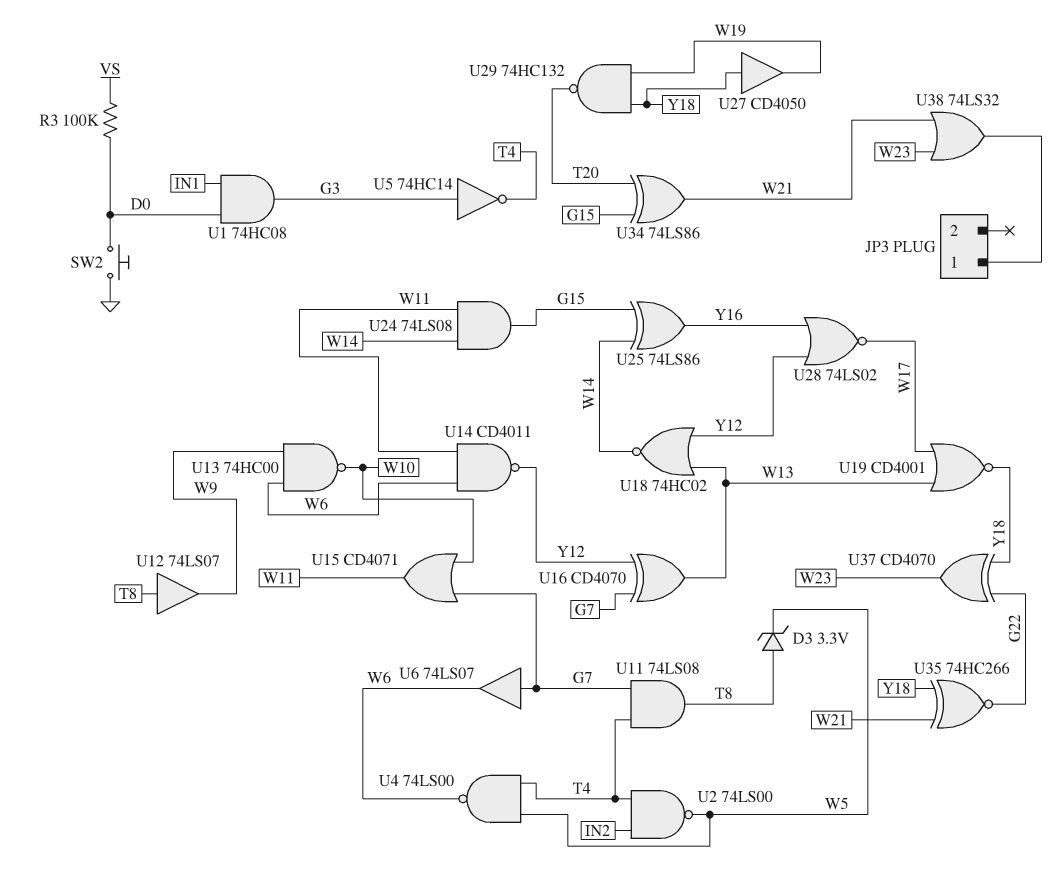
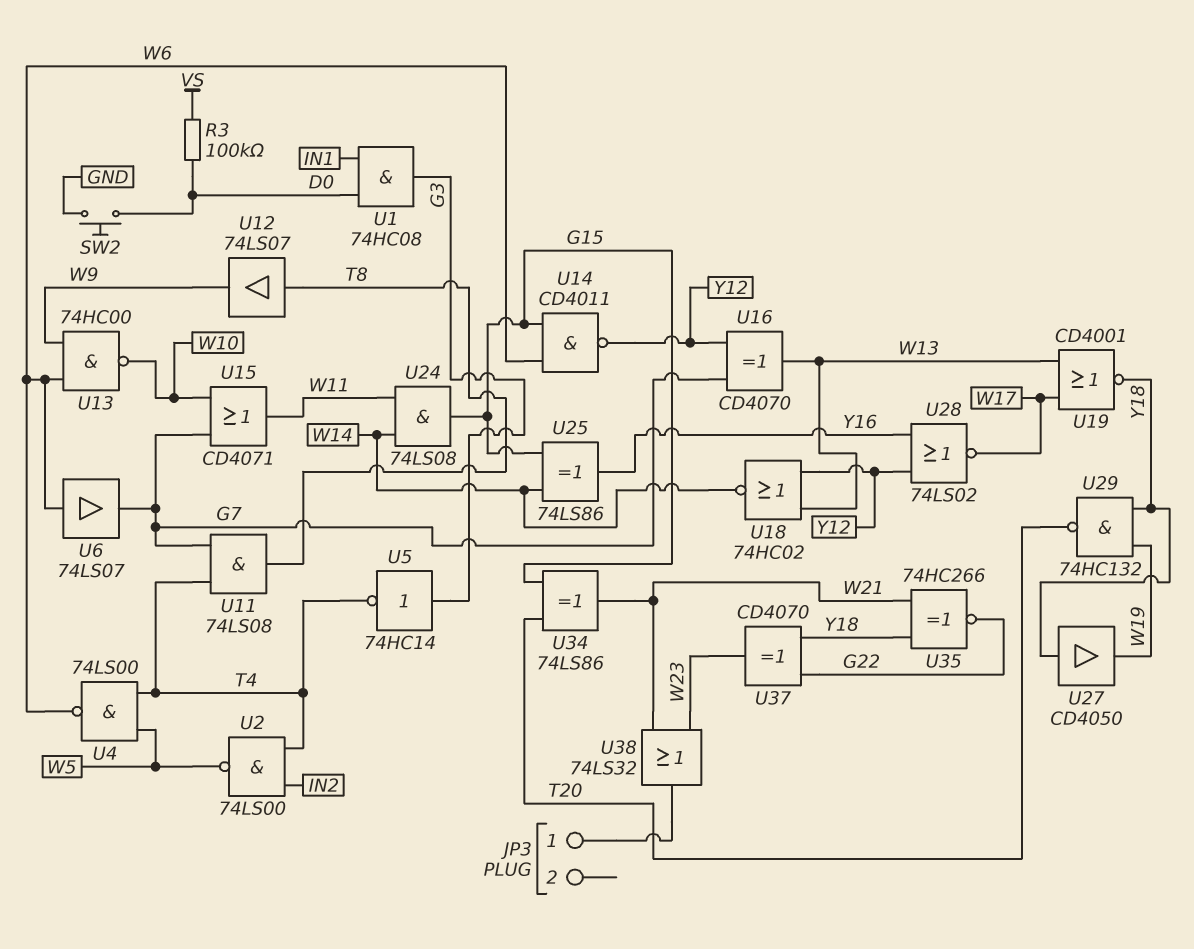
D3: zener 3.3V (A T8, K W5) -> none
U6: buffer 74LS07 (in G7, out W6) -> buffer 74LS07 (in W6, out G7)
U14: NAND CD4011 (in W6, in W11, out Y12) -> NAND CD4011 (in G15, in W6, out Y12)

